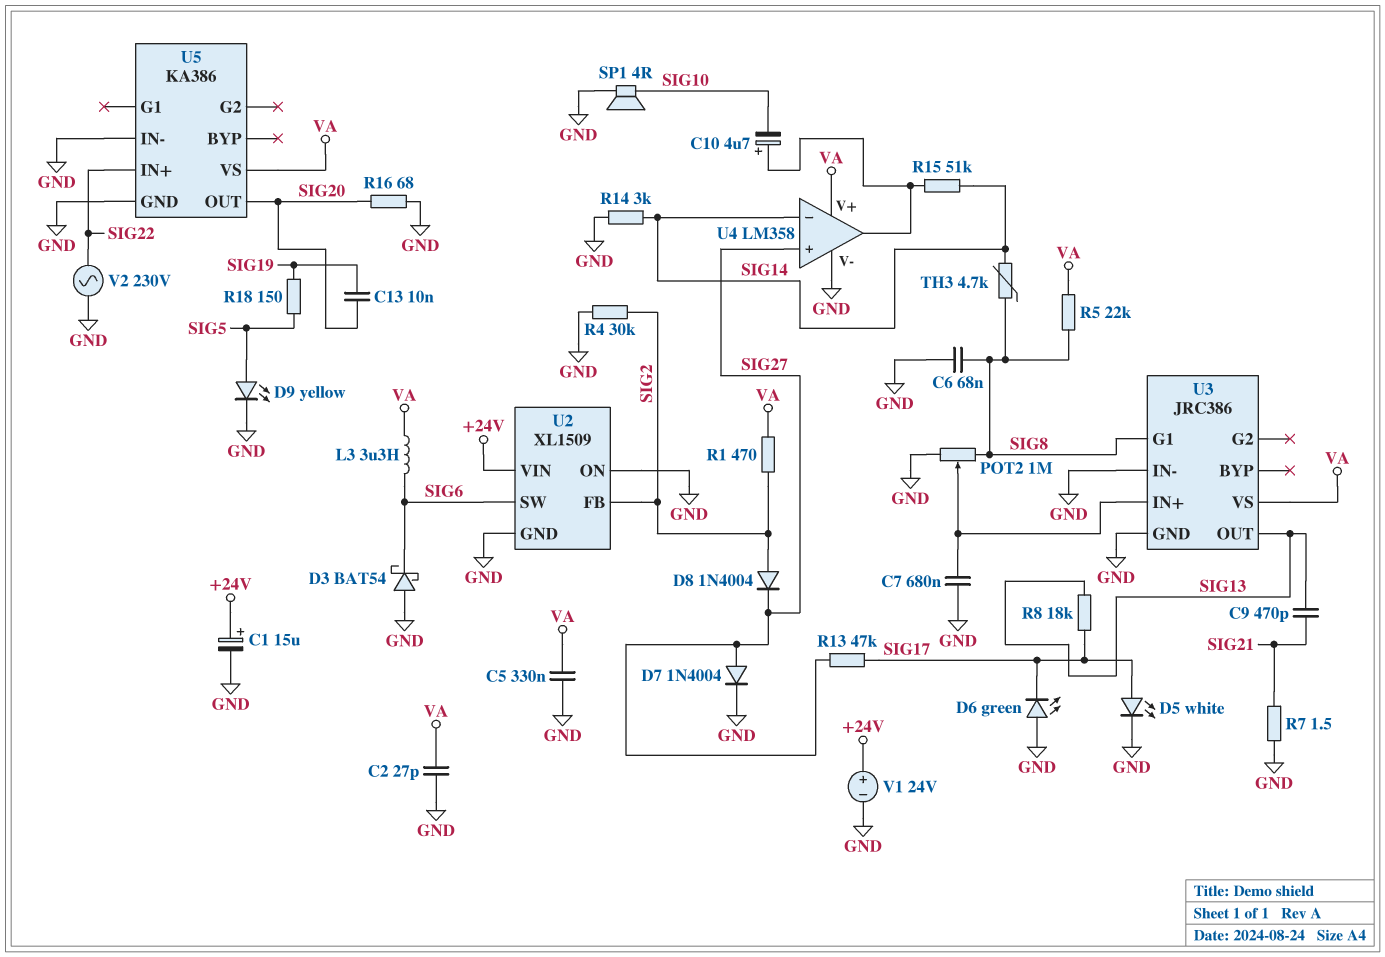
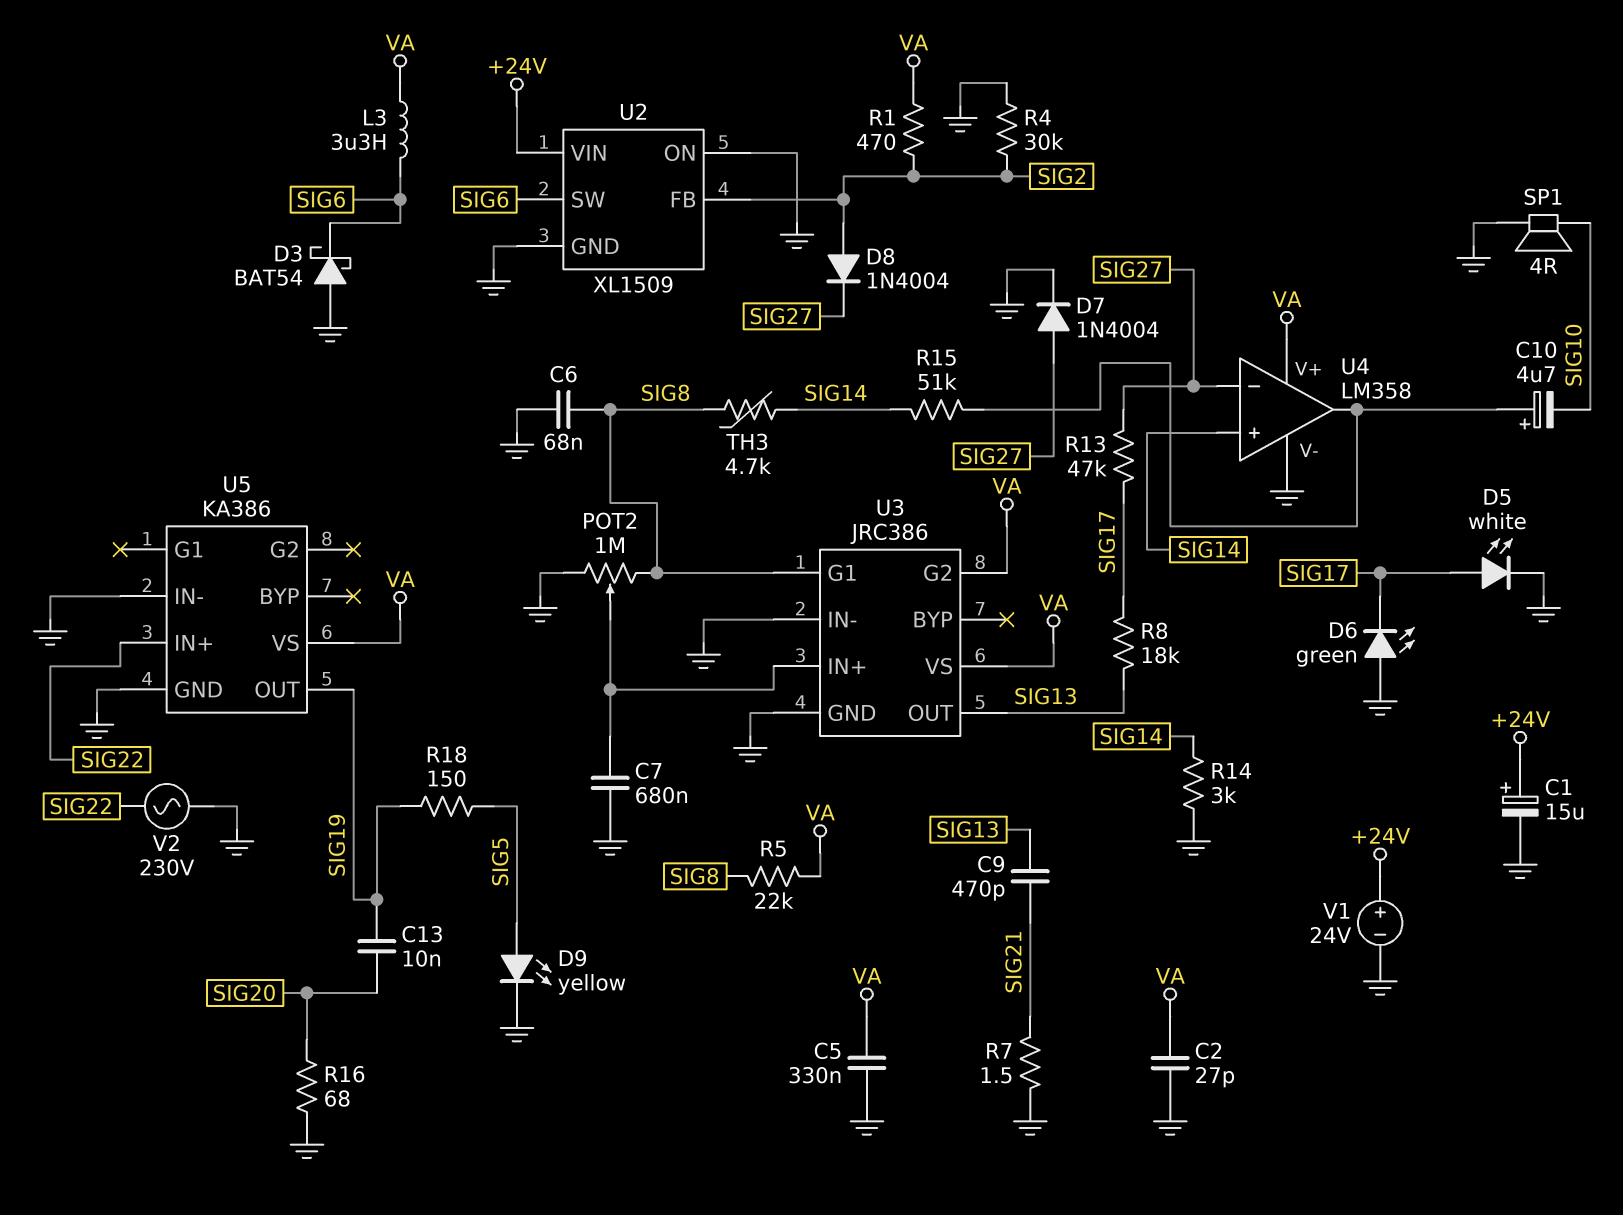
U3 pin G2: none -> VA
U4 pin in+: SIG27 -> SIG14
U4 pin in-: SIG14 -> SIG27
U5 pin OUT: SIG20 -> SIG19

